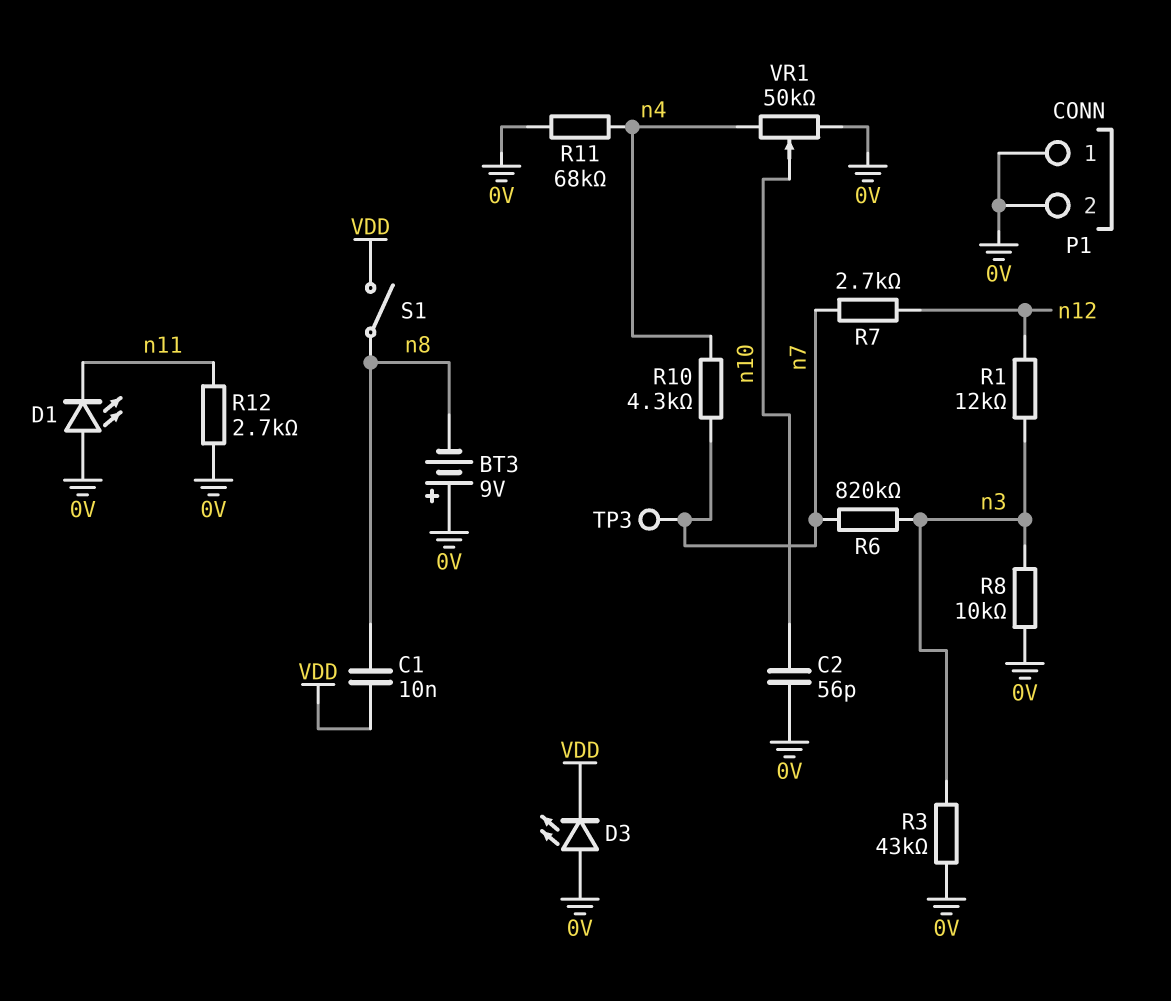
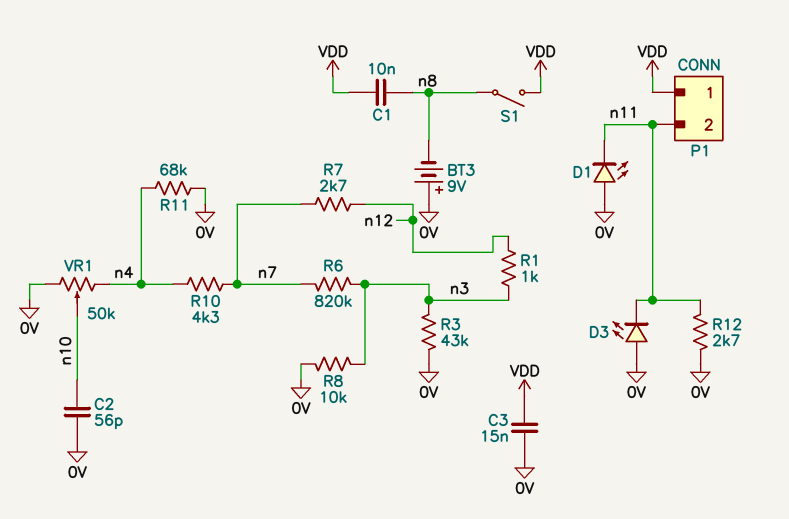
C3: none -> 15nF (0V, VDD)
D3: LED (A 0V, K VDD) -> LED (A 0V, K n11)
P1 pin 1: 0V -> VDD
P1 pin 2: 0V -> n11
R1: 12k (n3, n12) -> 1k (n3, n12)
TP3: test point (n7) -> none

